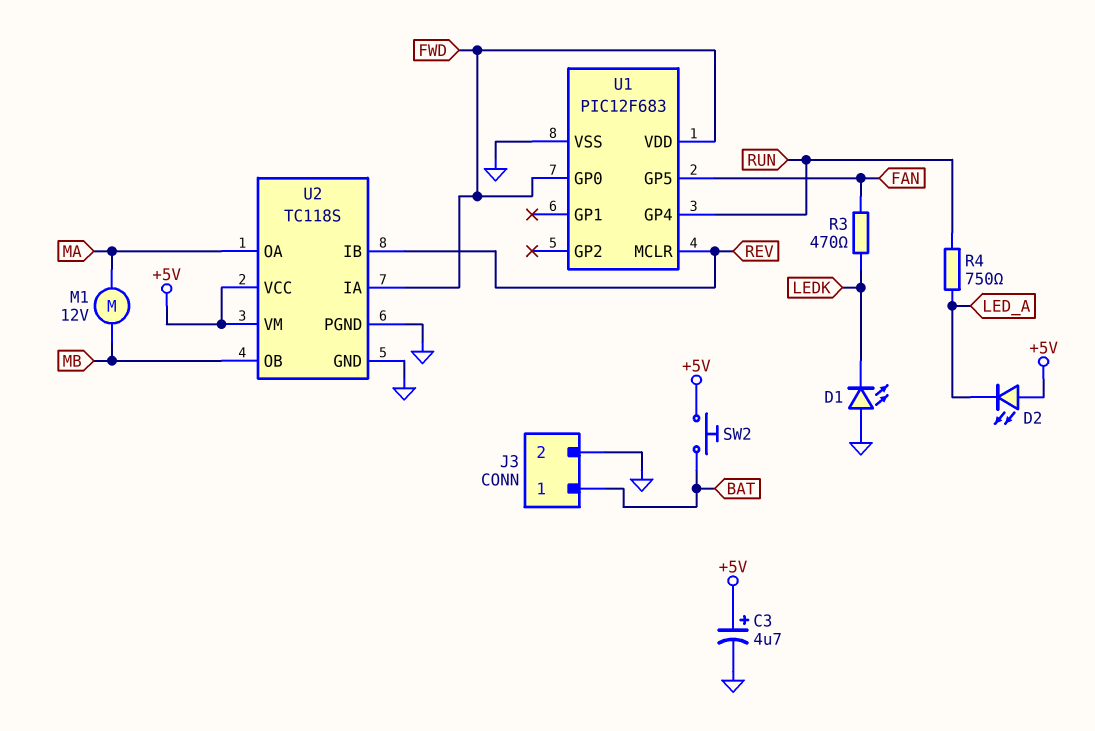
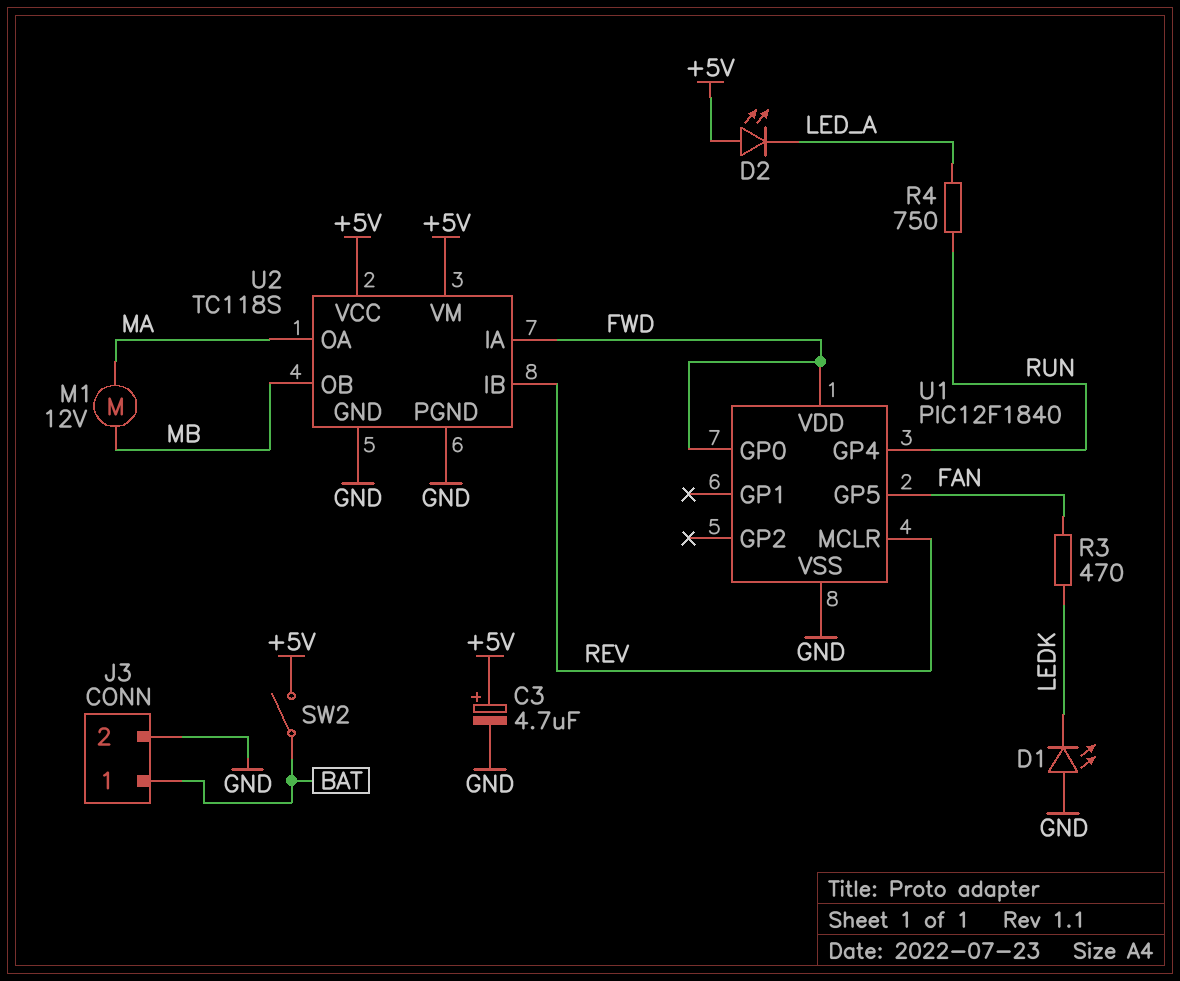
SW2: button (+5V, BAT) -> switch (+5V, BAT)
U1: PIC12F683 -> PIC12F1840

